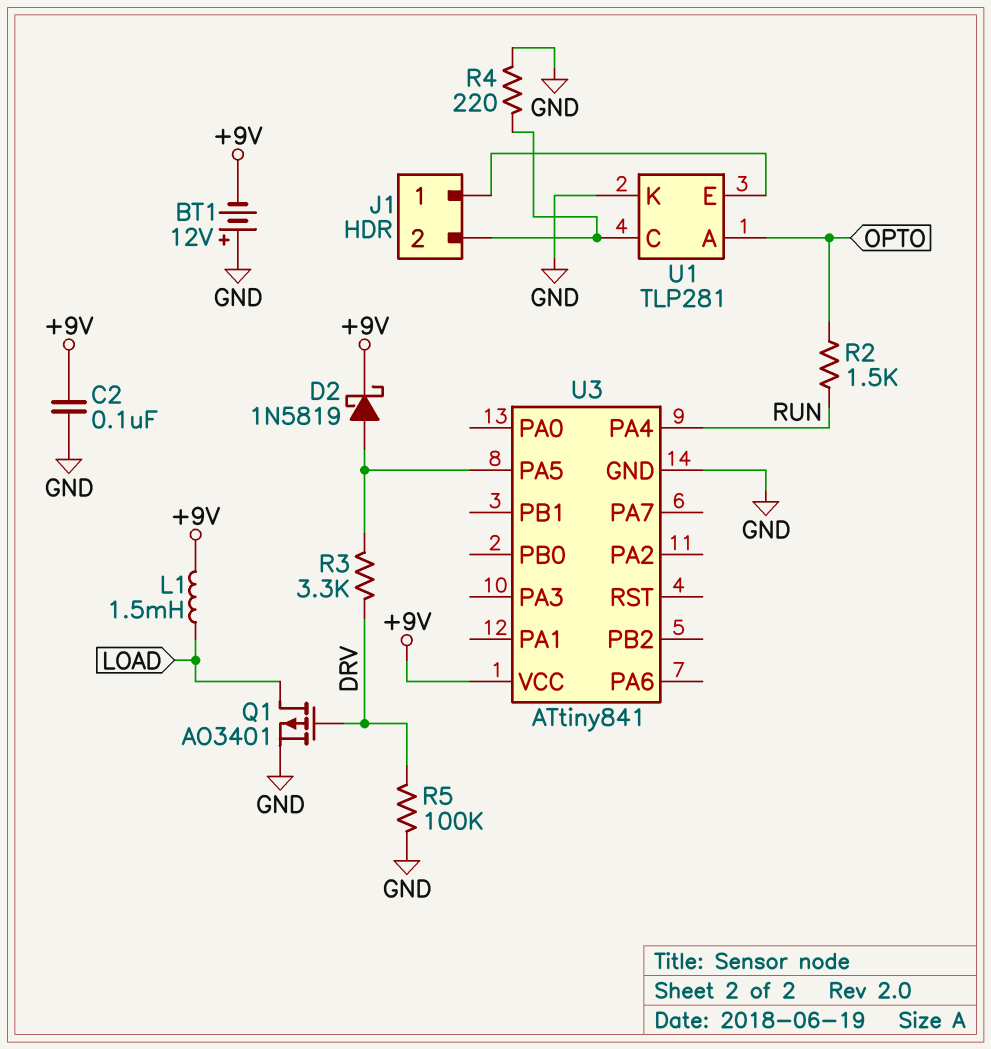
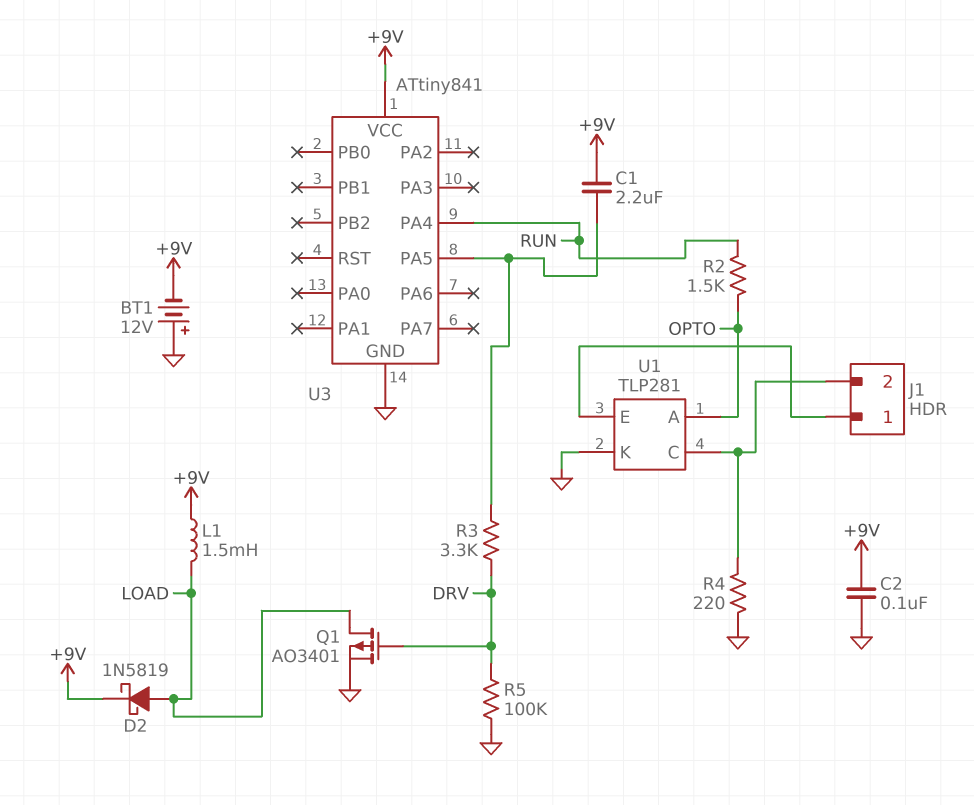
C1: none -> 2.2uF (+9V, U3/PA5)
D2: schottky 1N5819 (A U3/PA5, K +9V) -> schottky 1N5819 (A LOAD, K +9V)

